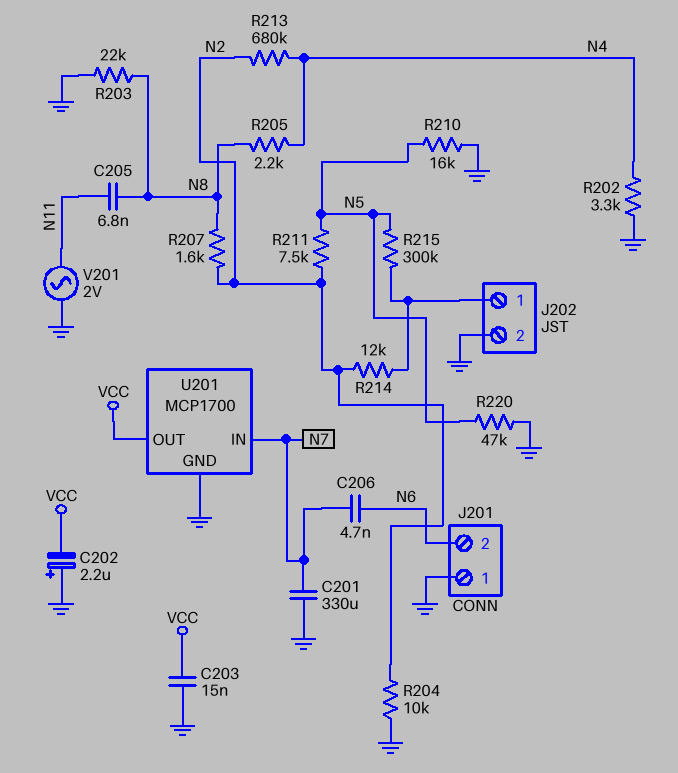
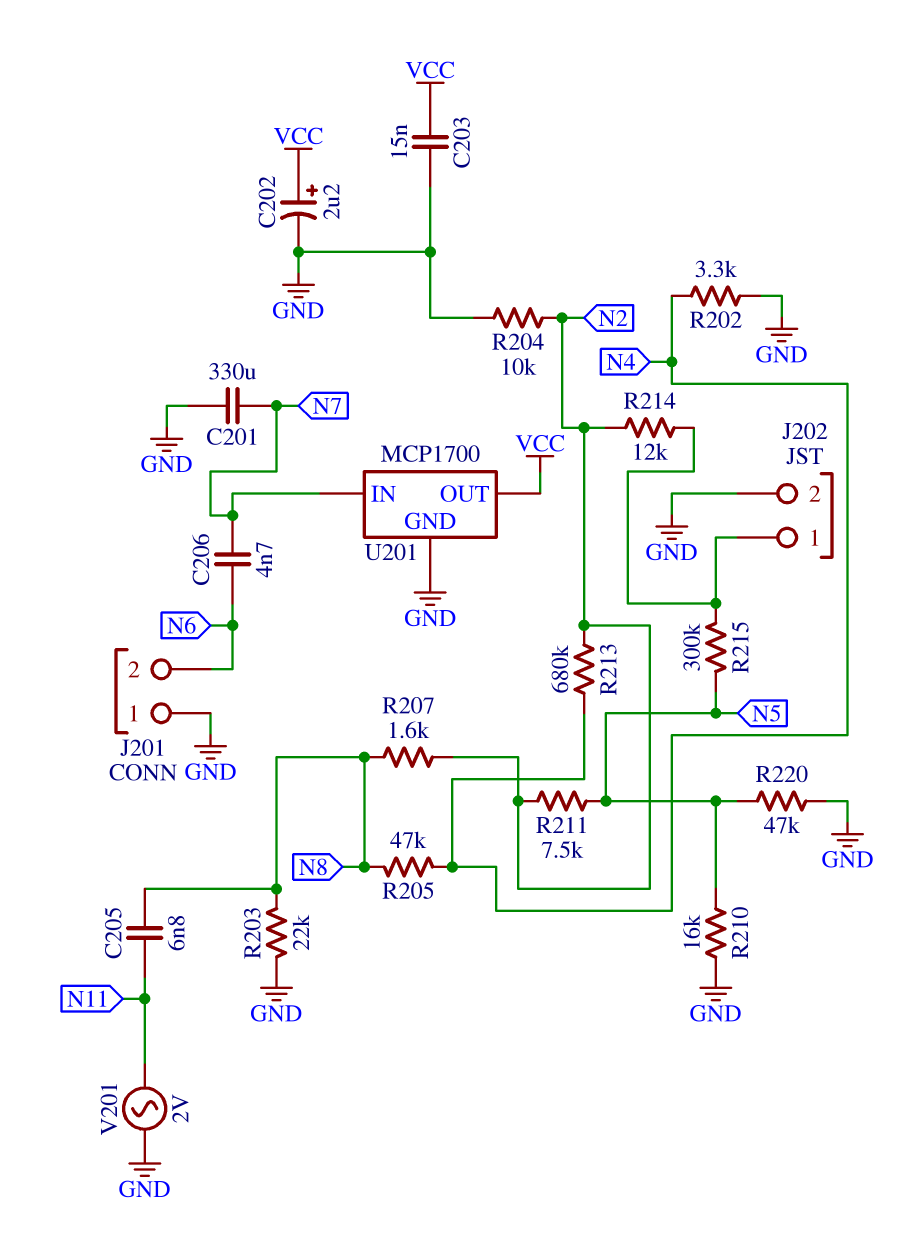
C202: 2.2uF (plus GND, minus VCC) -> 2.2uF (plus VCC, minus GND)
R205: 2.2k (N4, N8) -> 47k (N4, N8)

